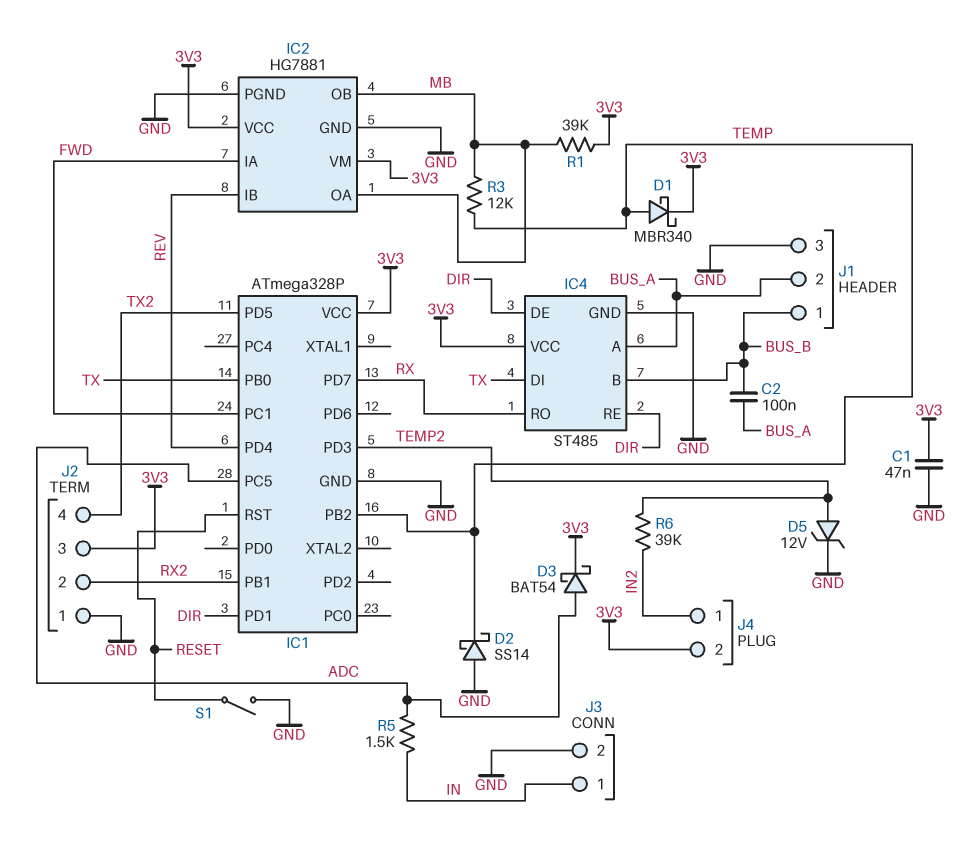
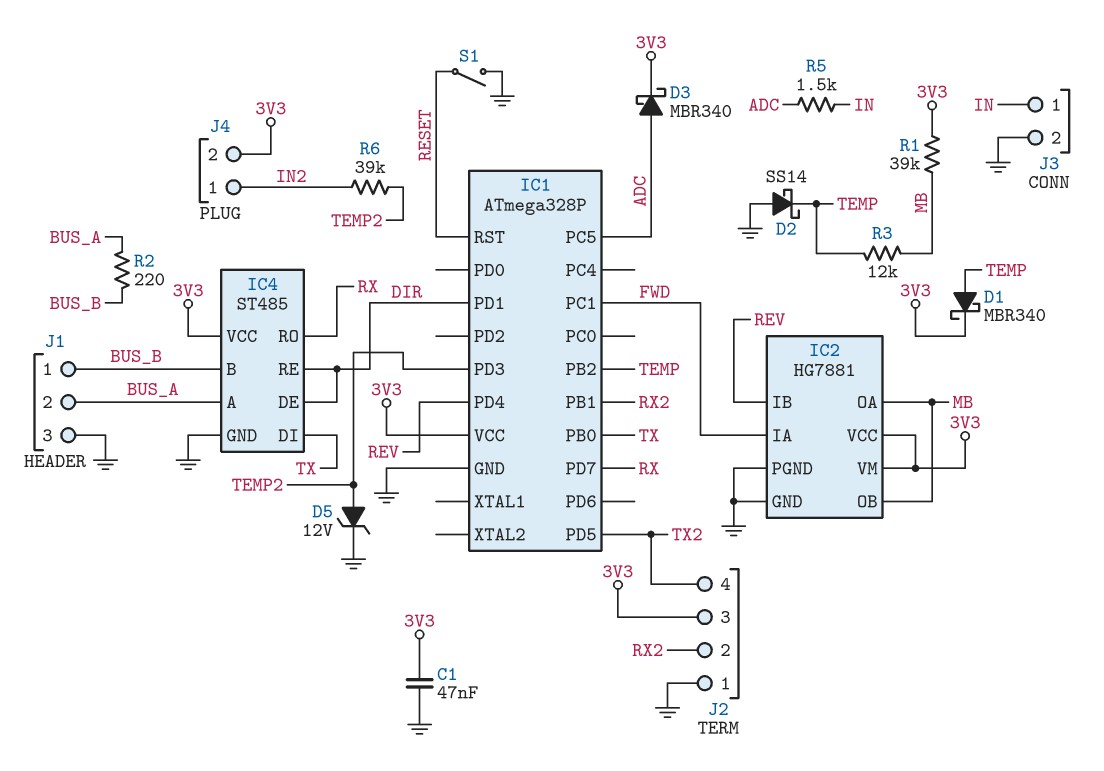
C2: 100nF (BUS_A, BUS_B) -> none
D3: schottky BAT54 (A ADC, K 3V3) -> schottky MBR340 (A ADC, K 3V3)
R2: none -> 220 (BUS_A, BUS_B)

